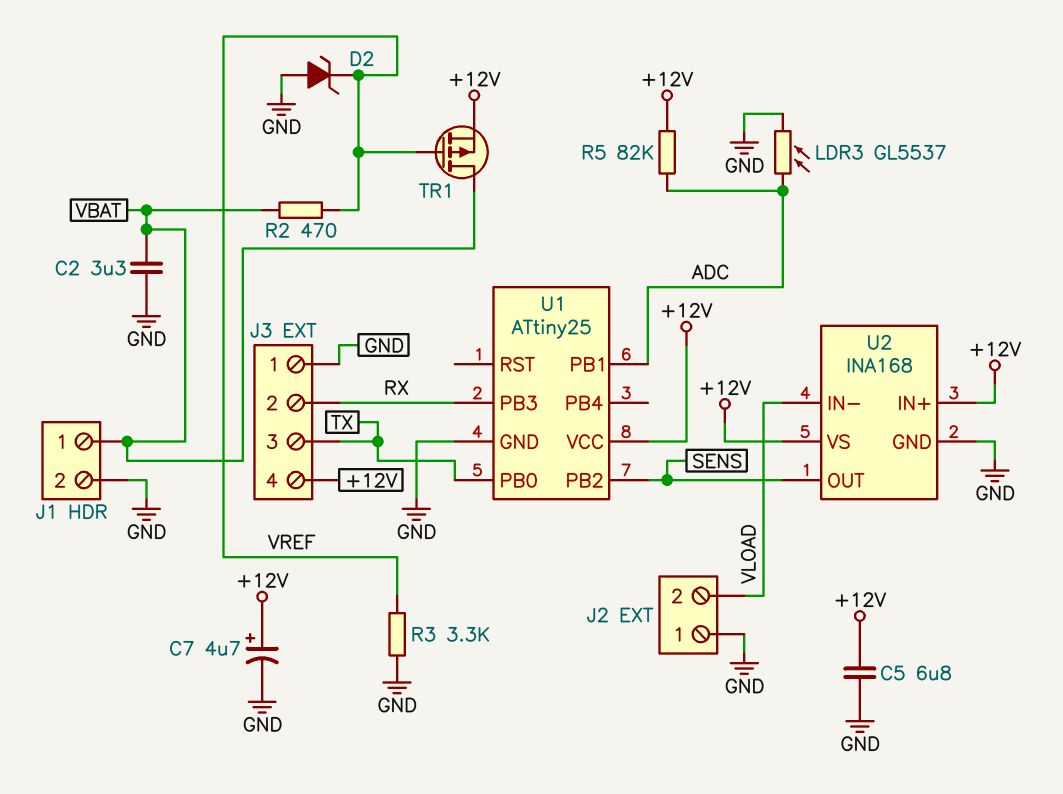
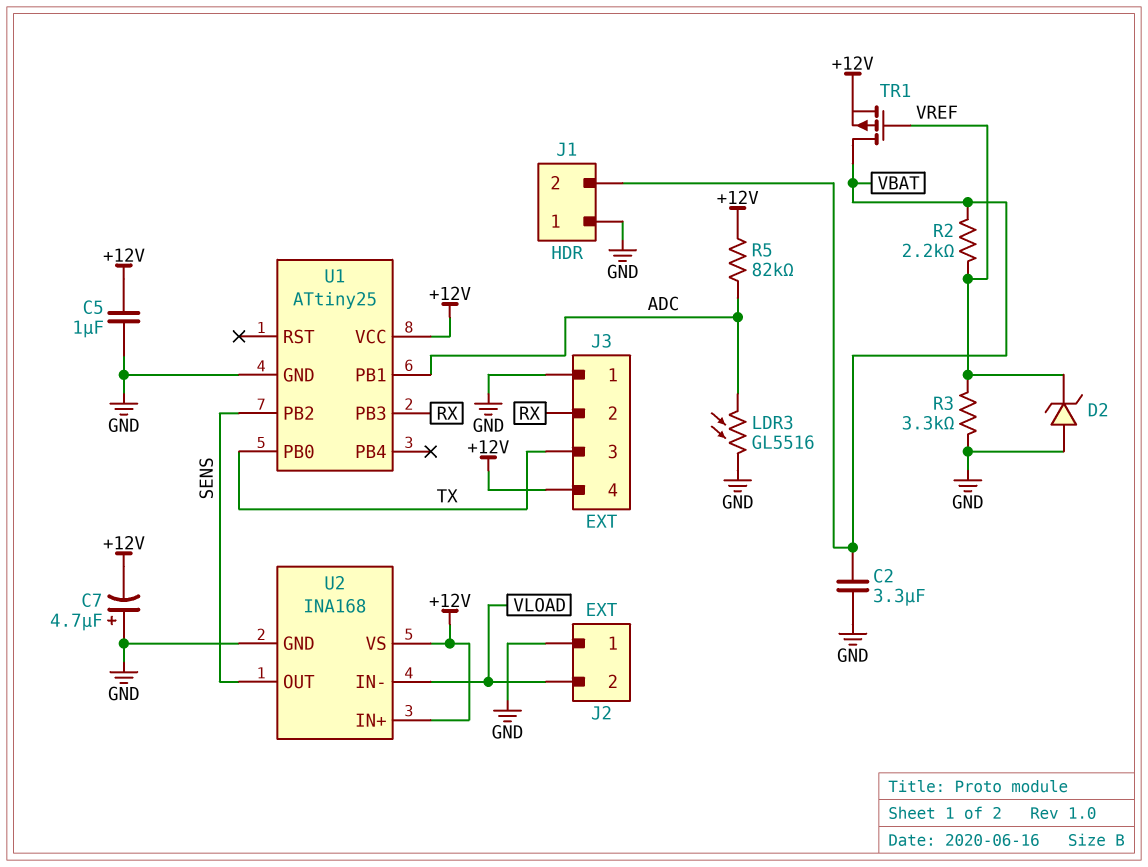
C5: 6.8uF (+12V, GND) -> 1uF (+12V, GND)
C7: 4.7uF (plus +12V, minus GND) -> 4.7uF (plus GND, minus +12V)
J1 pin 1: VBAT -> GND
J1 pin 2: GND -> VBAT
LDR3: GL5537 (ADC, GND) -> GL5516 (ADC, GND)
R2: 470 (VBAT, VREF) -> 2.2k (VBAT, VREF)

